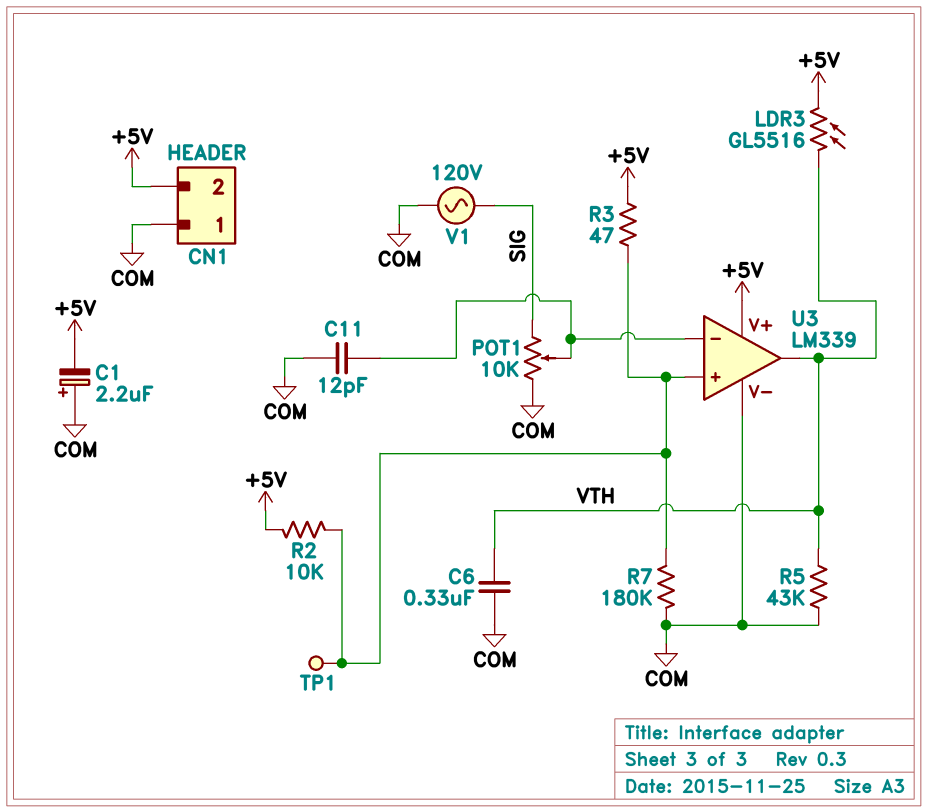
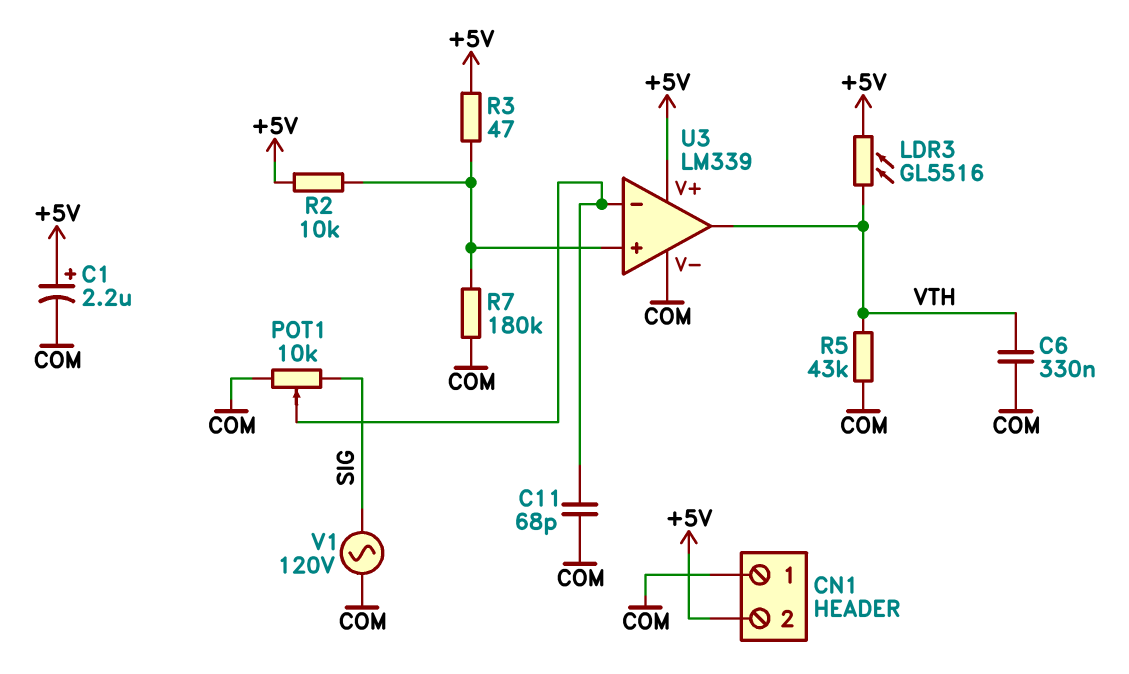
C1: 2.2uF (plus COM, minus +5V) -> 2.2uF (plus +5V, minus COM)
C11: 12pF (COM, U3/in-) -> 68pF (COM, U3/in-)
TP1: test point (U3/in+) -> none

